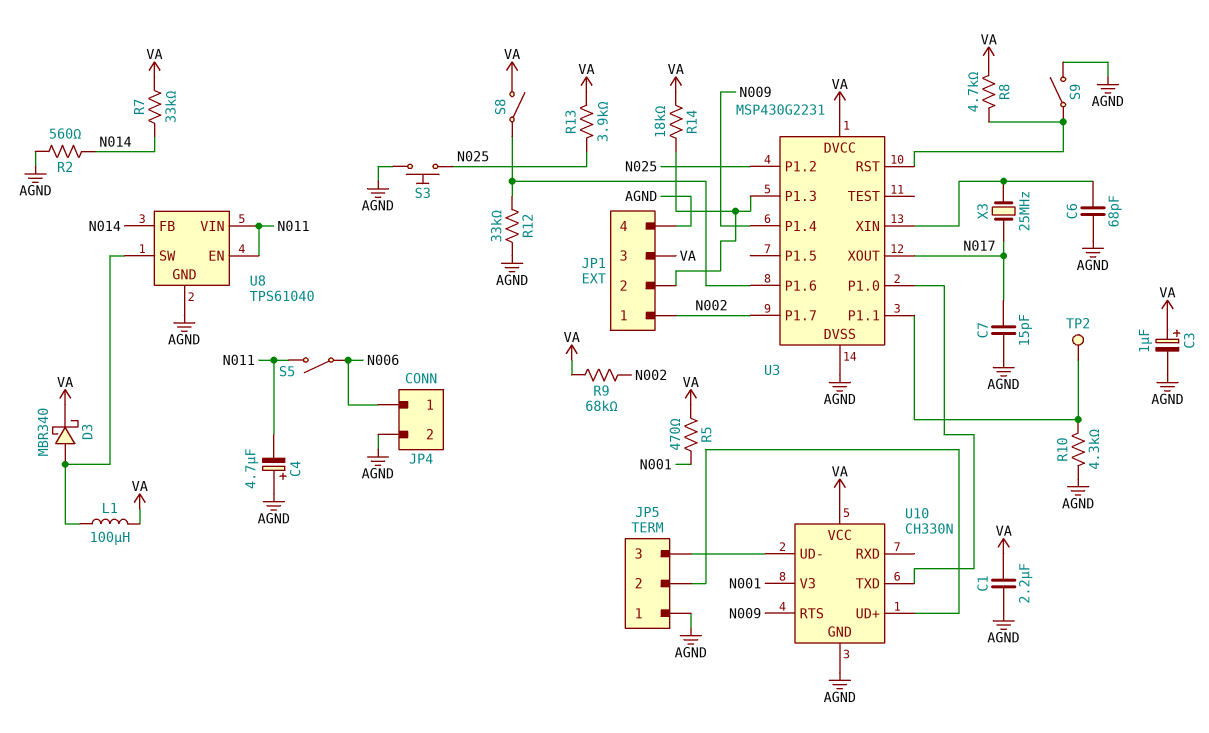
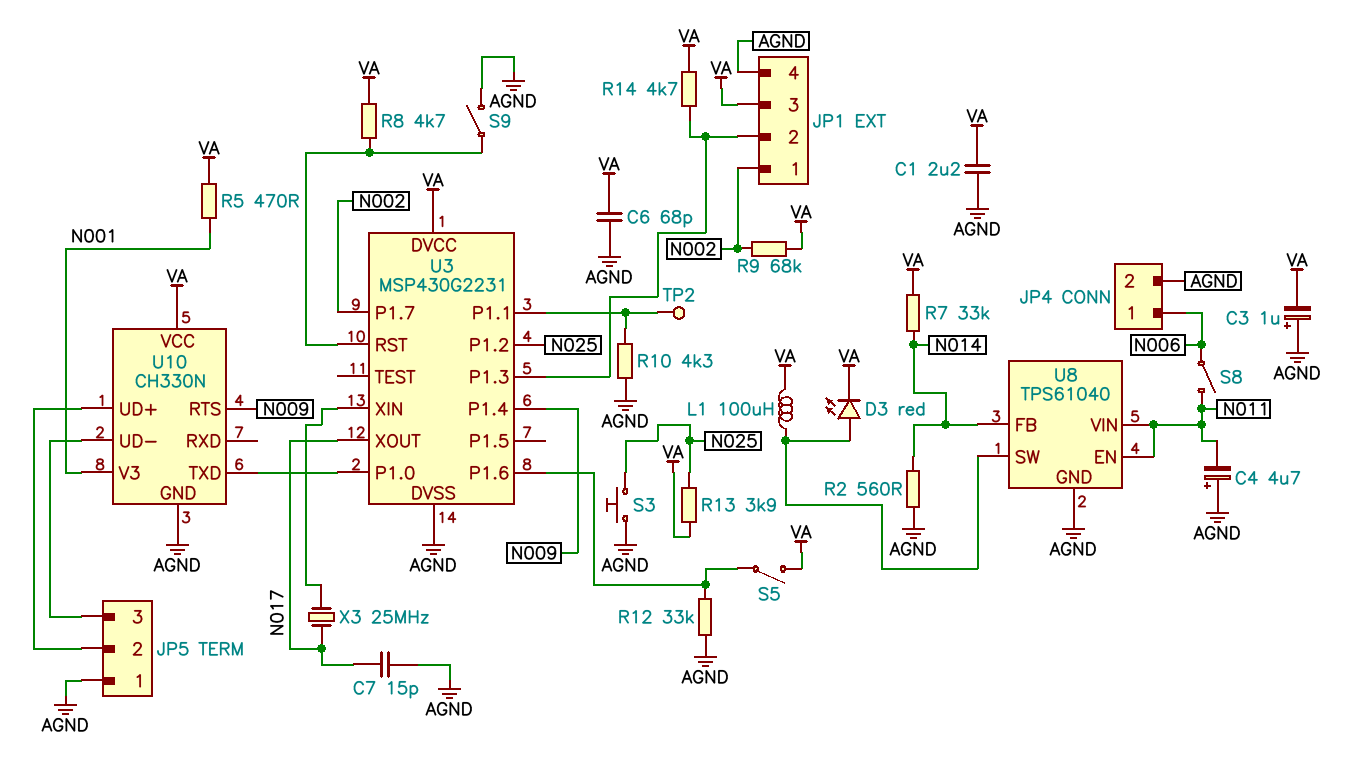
C3: 1uF (plus VA, minus AGND) -> 1uF (plus AGND, minus VA)
C6: 68pF (AGND, U3/XIN) -> 68pF (AGND, VA)
D3: schottky MBR340 (A U8/SW, K VA) -> LED red (A U8/SW, K VA)
R14: 18k (JP1/2, VA) -> 4.7k (JP1/2, VA)
S5: switch (N006, N011) -> switch (U3/P1.6, VA)
S8: switch (U3/P1.6, VA) -> switch (N006, N011)

